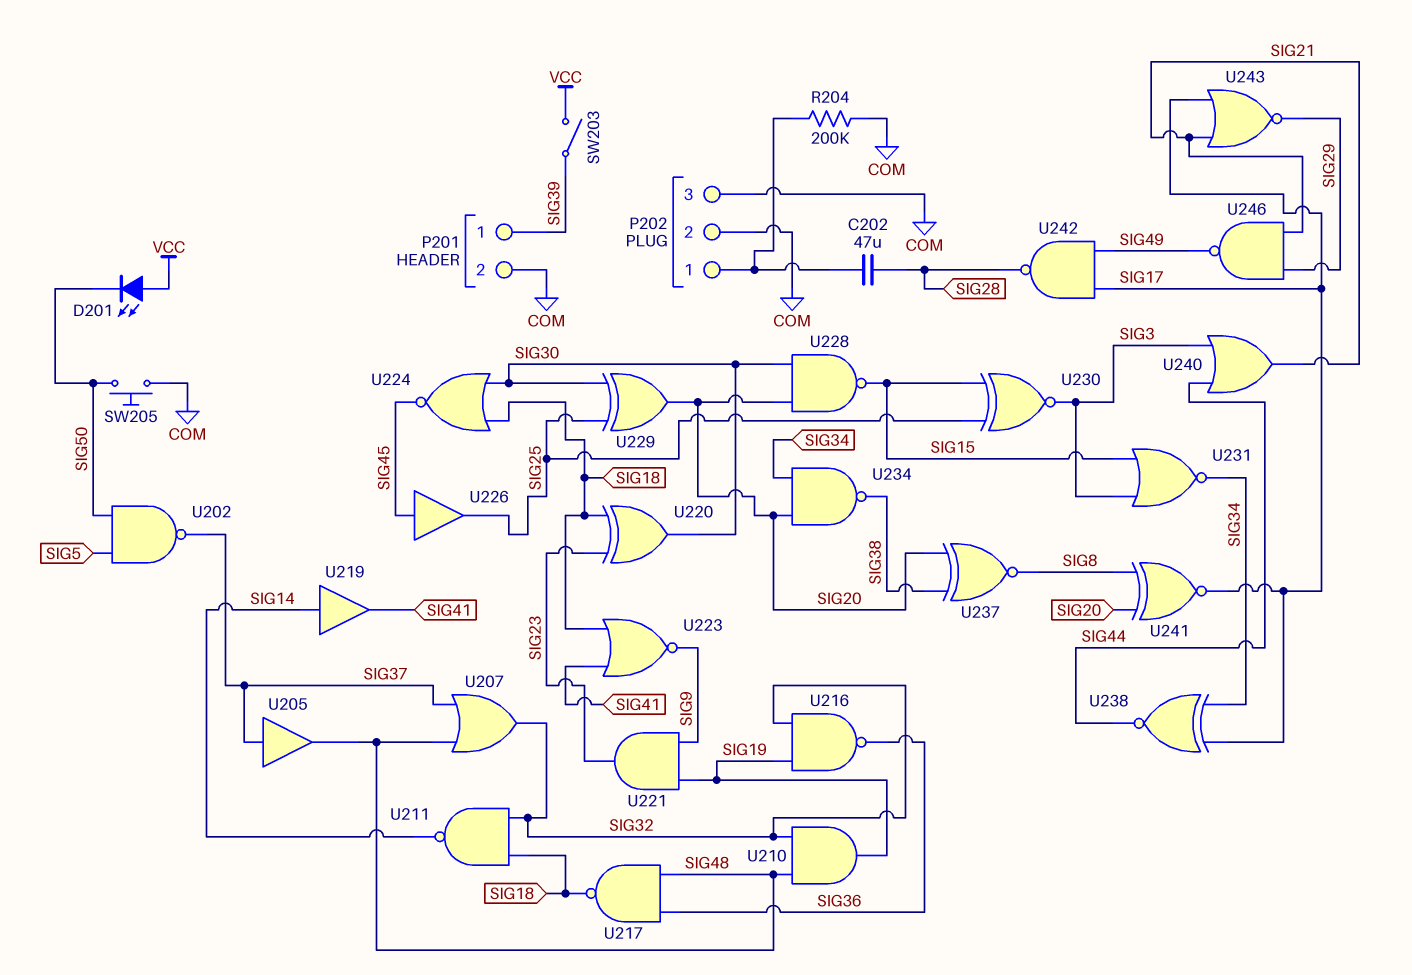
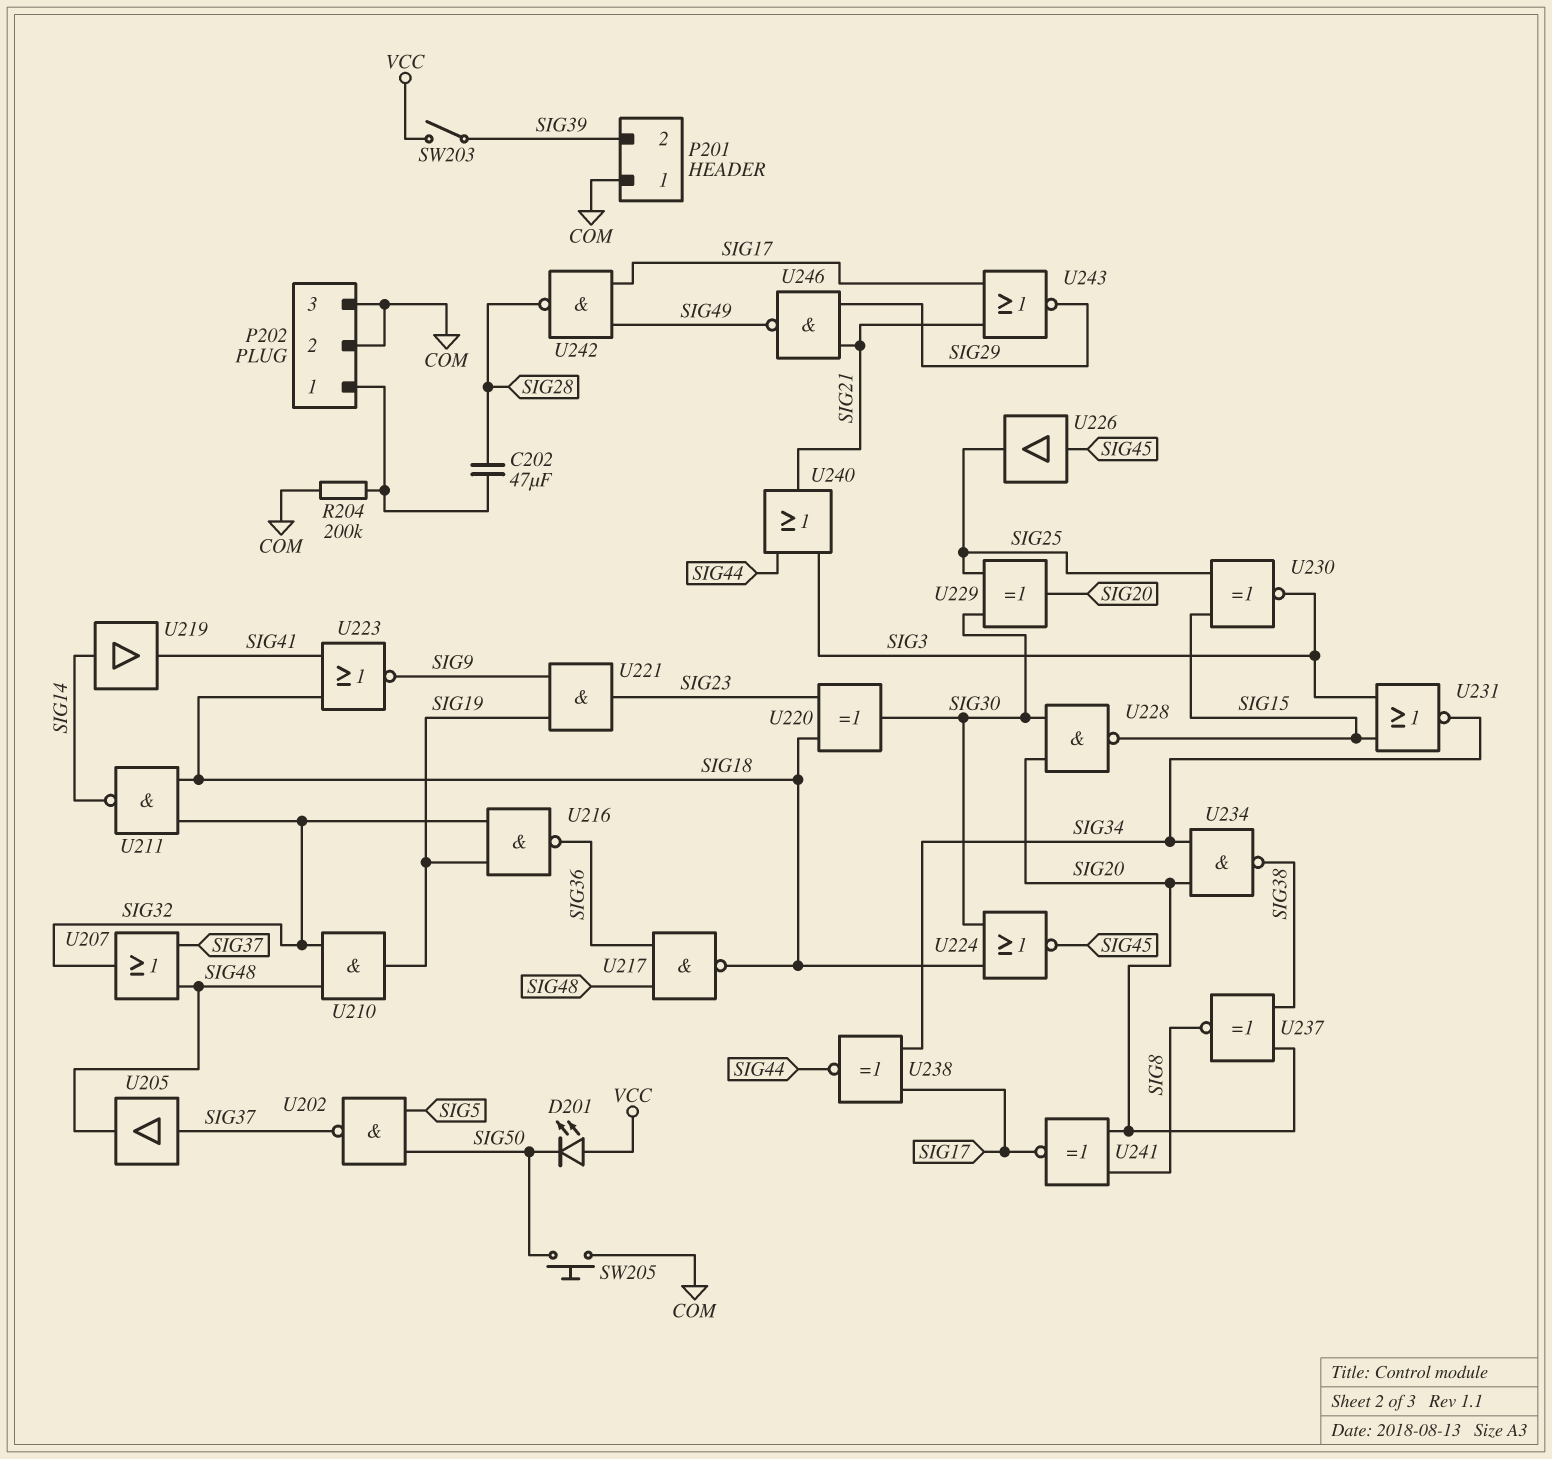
P201 pin 1: SIG39 -> COM
P201 pin 2: COM -> SIG39

